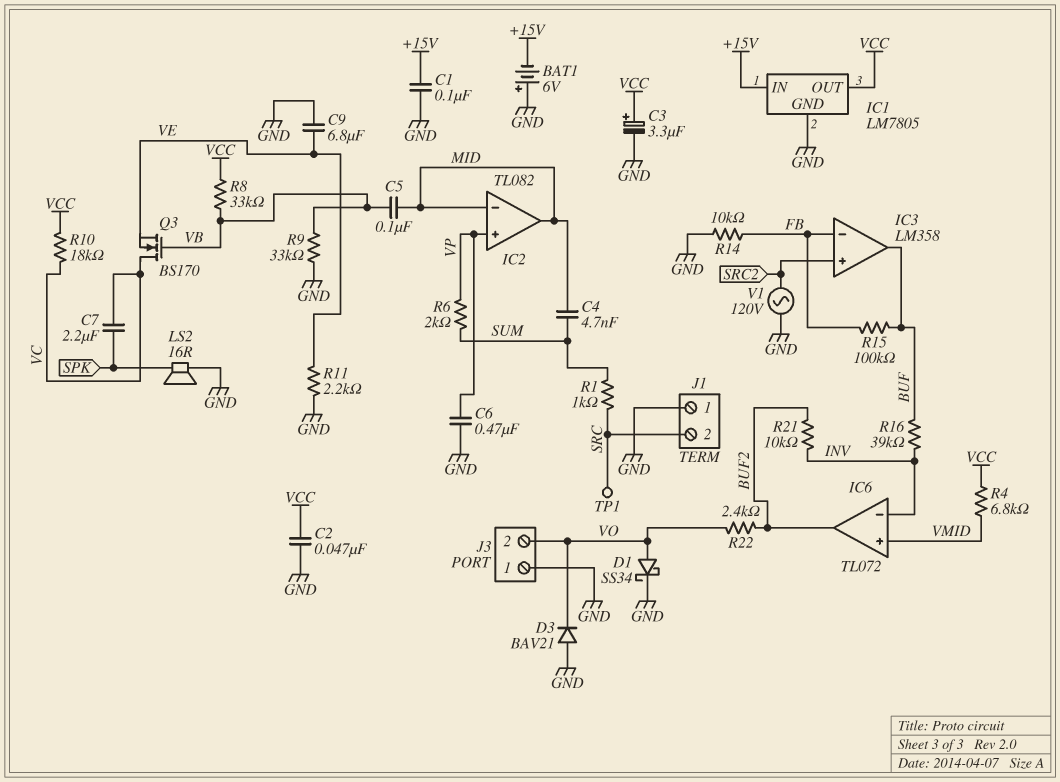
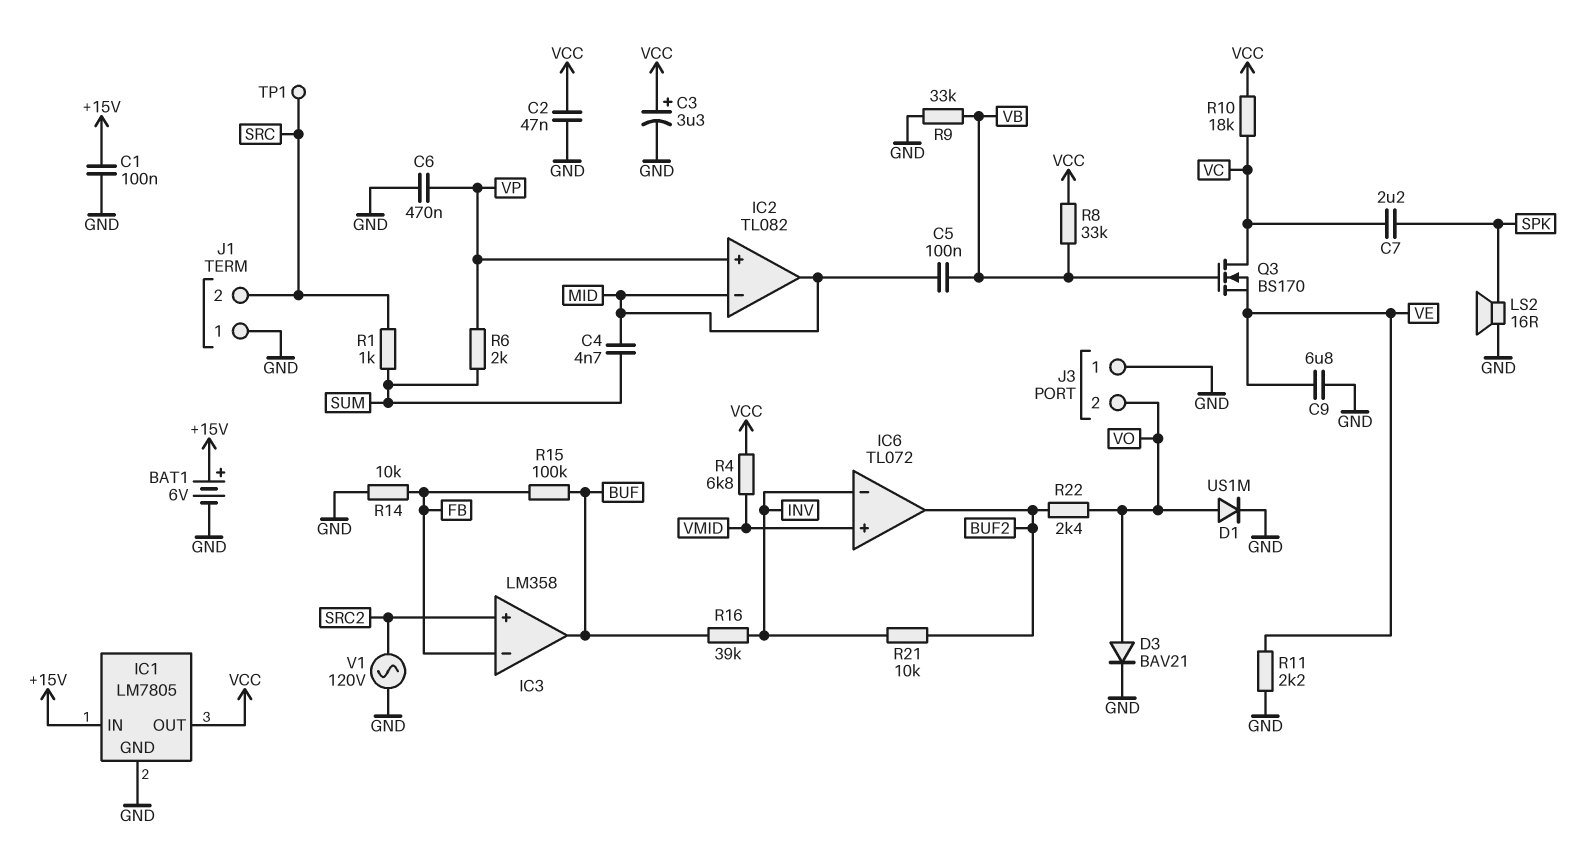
BAT1: 6V (plus GND, minus +15V) -> 6V (plus +15V, minus GND)
D1: schottky SS34 (A VO, K GND) -> diode US1M (A VO, K GND)
D3: diode BAV21 (A GND, K VO) -> diode BAV21 (A VO, K GND)

